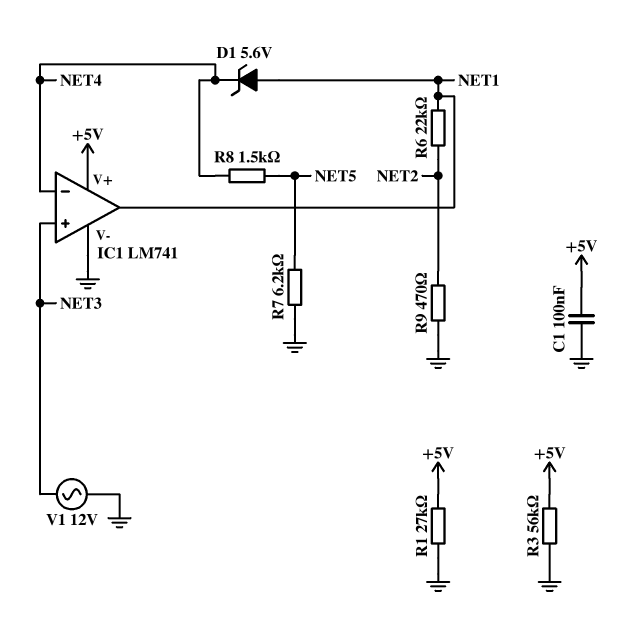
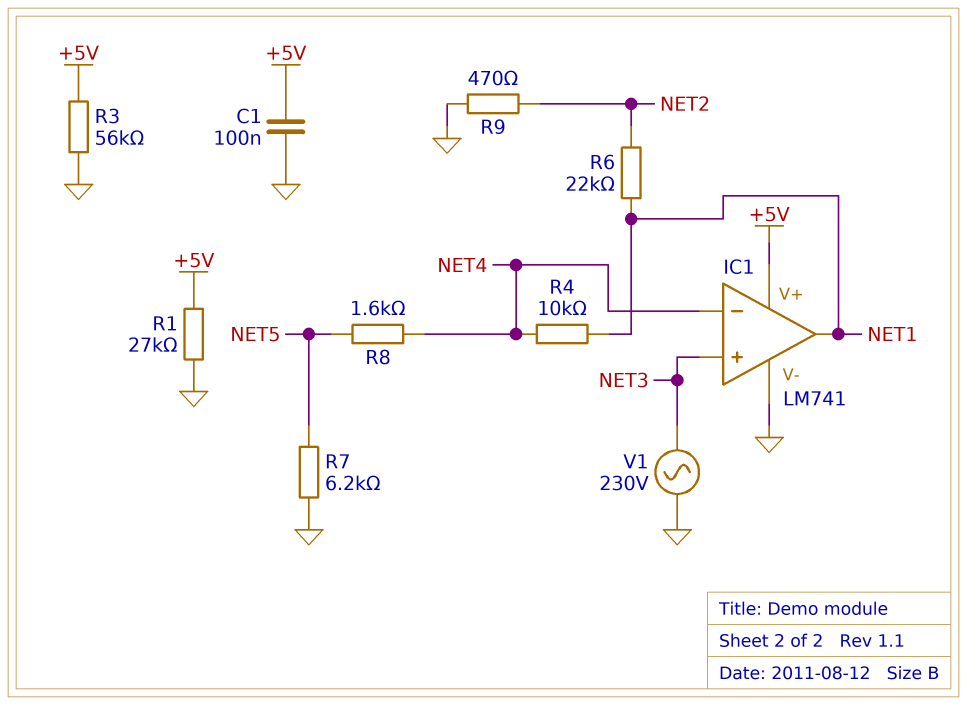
D1: zener 5.6V (A NET1, K NET4) -> none
R4: none -> 10k (NET1, NET4)
R8: 1.5k (NET4, NET5) -> 1.6k (NET4, NET5)
V1: AC 12V (GND, NET3) -> AC 230V (GND, NET3)

